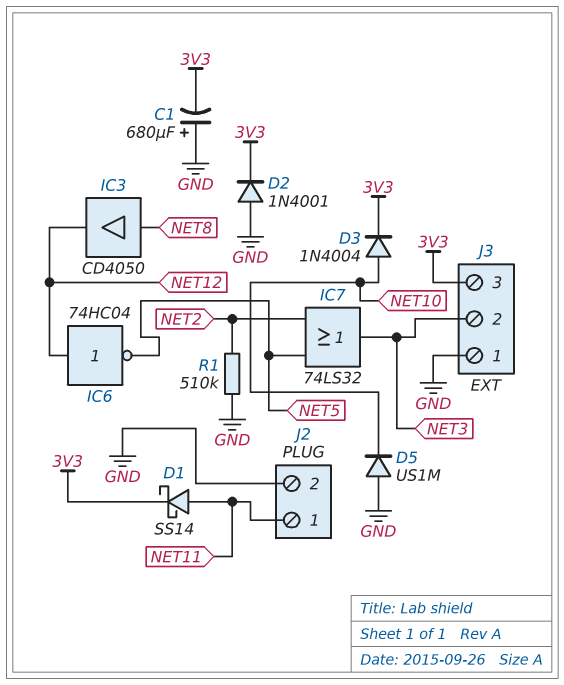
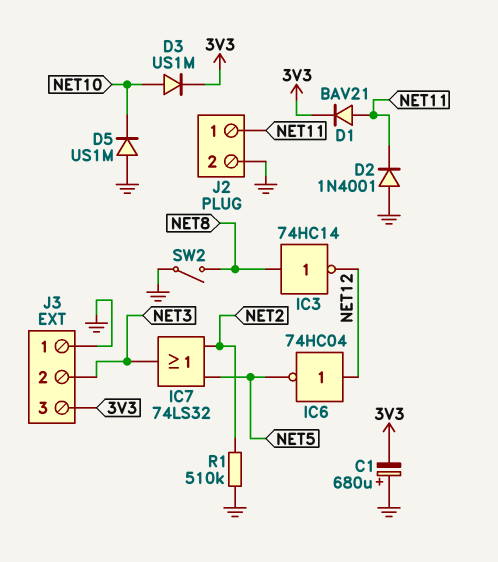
D1: schottky SS14 (A NET11, K 3V3) -> diode BAV21 (A NET11, K 3V3)
D2: diode 1N4001 (A GND, K 3V3) -> diode 1N4001 (A GND, K NET11)
D3: diode 1N4004 (A NET10, K 3V3) -> diode US1M (A NET10, K 3V3)
IC3: buffer CD4050 (in NET8, out NET12) -> NOT 74HC14 (in NET8, out NET12)
SW2: none -> switch (GND, NET8)

